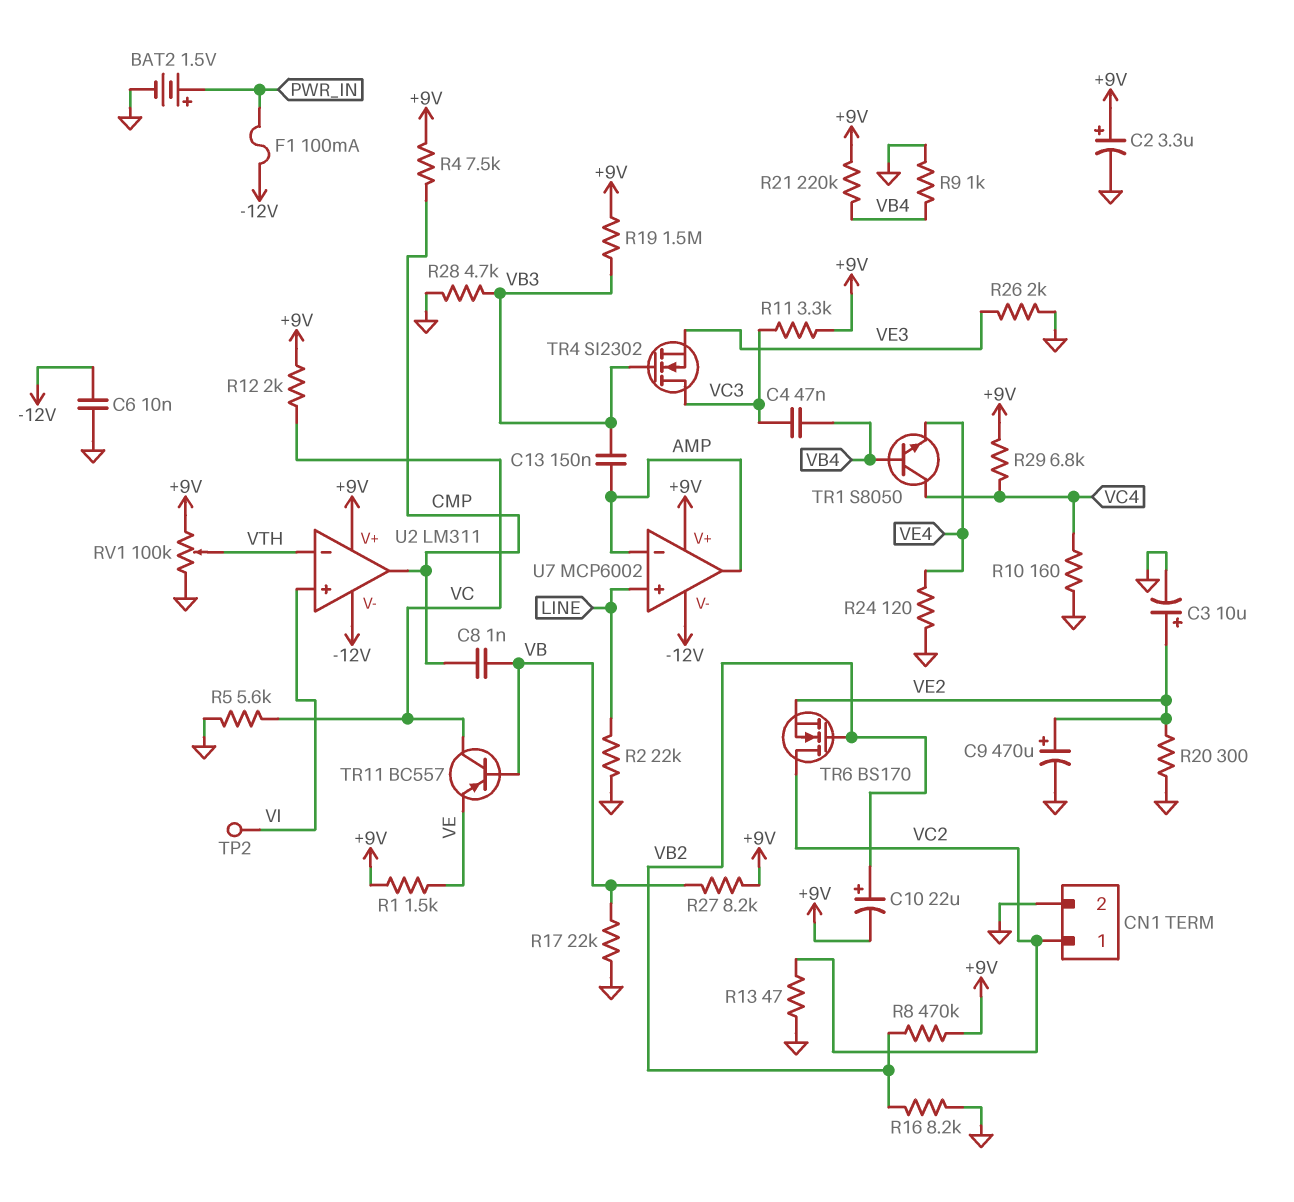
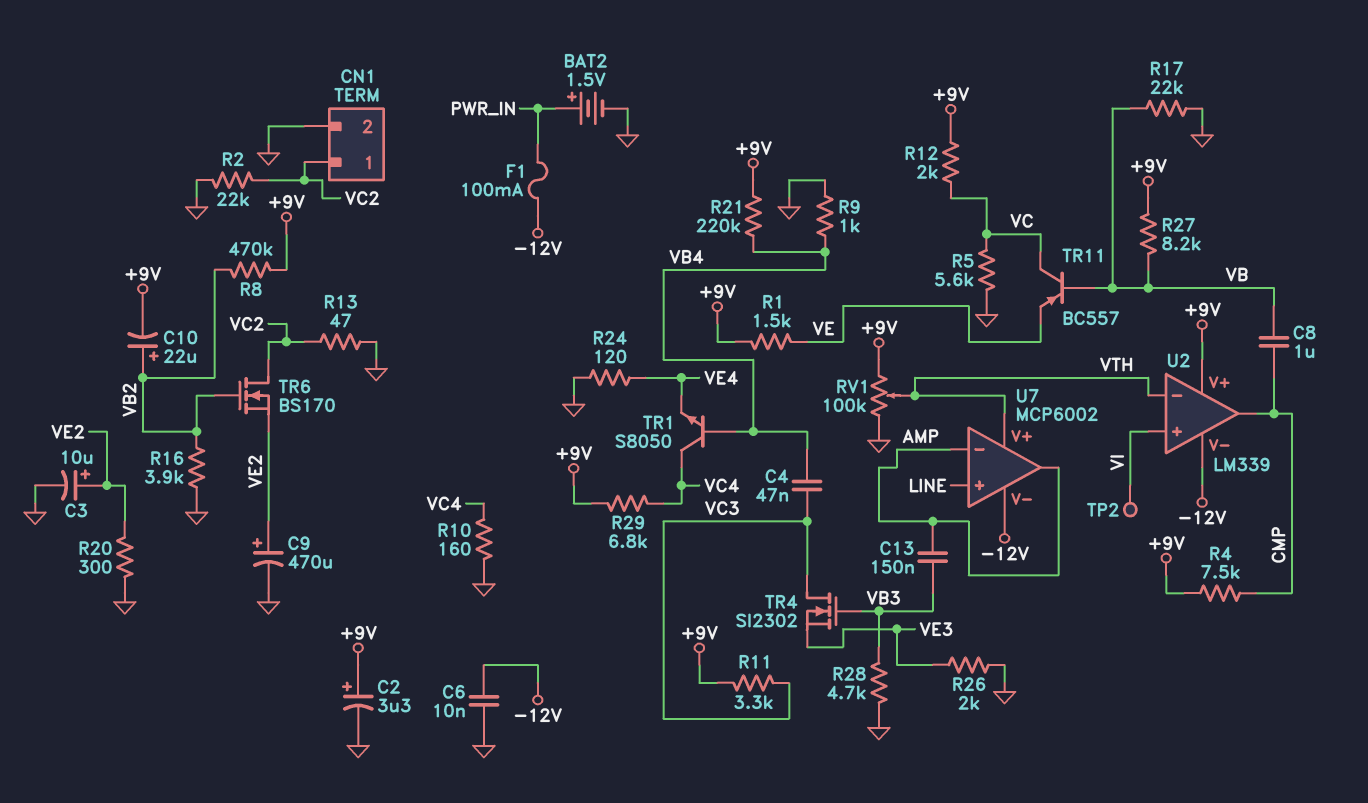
C8: 1nF (CMP, VB) -> 1uF (CMP, VB)
R2: 22k (GND, LINE) -> 22k (GND, VC2)
R16: 8.2k (GND, VB2) -> 3.9k (GND, VB2)
R19: 1.5M (+9V, VB3) -> none
U2: LM311 -> LM339
U7 pin V+: +9V -> VTH

